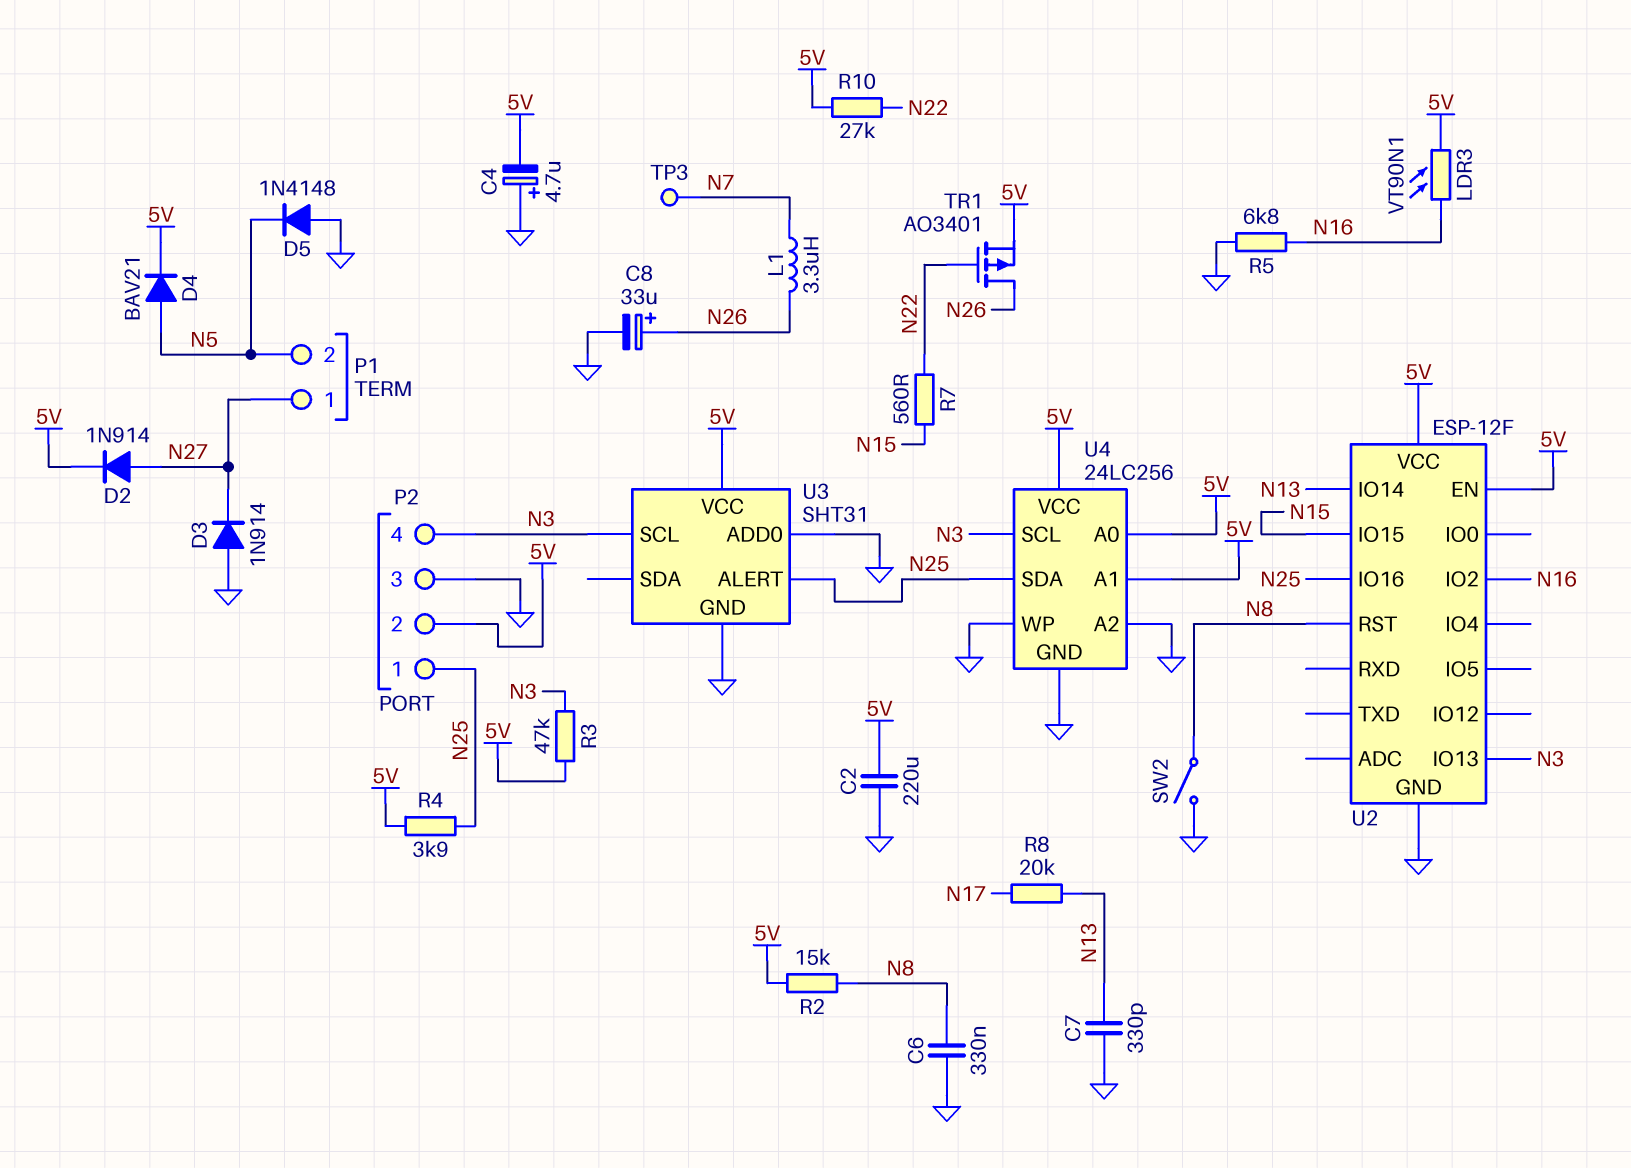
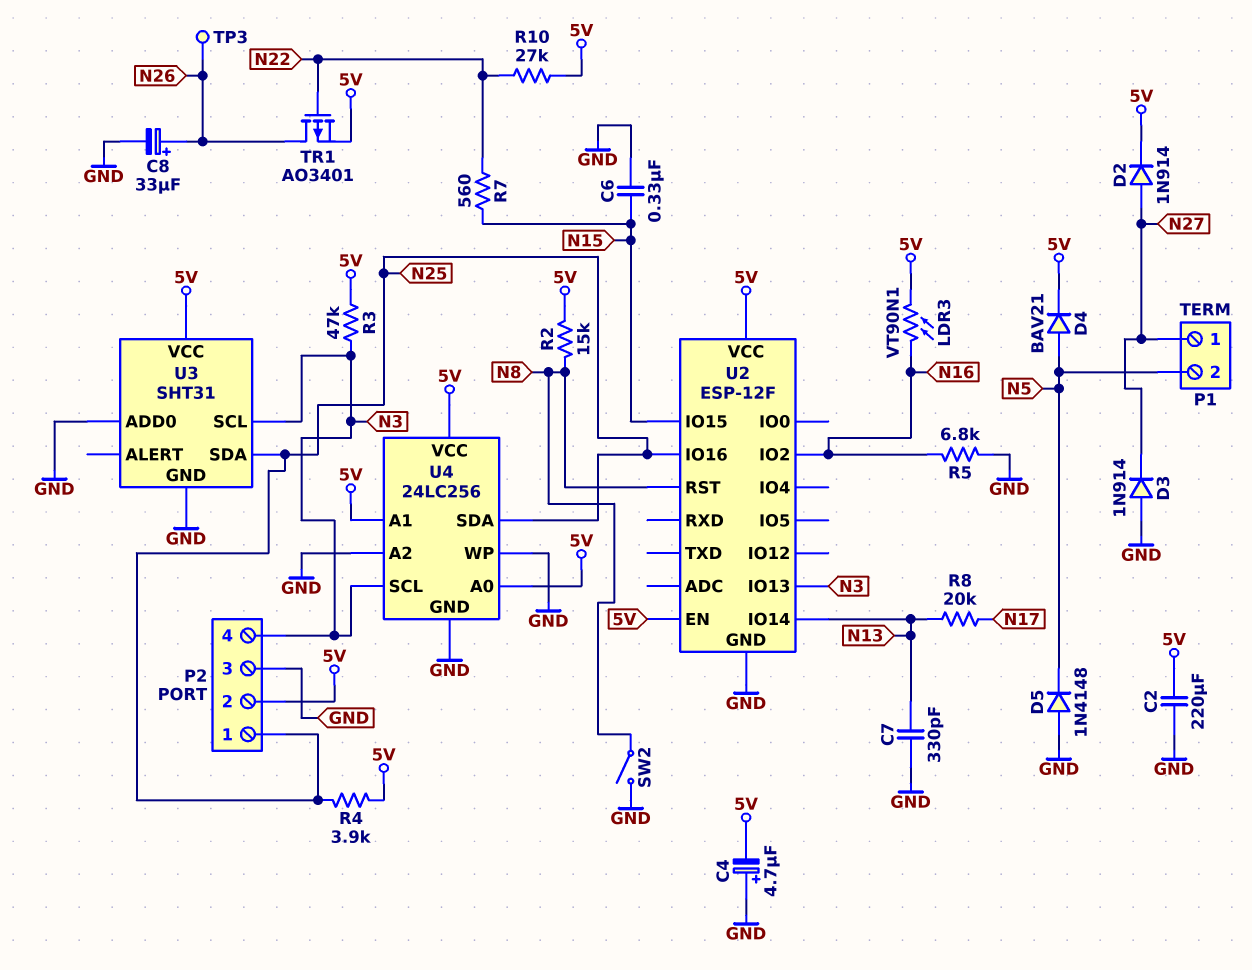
C6: 330nF (GND, N8) -> 330nF (GND, N15)
L1: 3.3uH (N7, N26) -> none
TP3: test point (N7) -> test point (N26)
U3 pin ALERT: N25 -> none
U3 pin SDA: none -> N25

